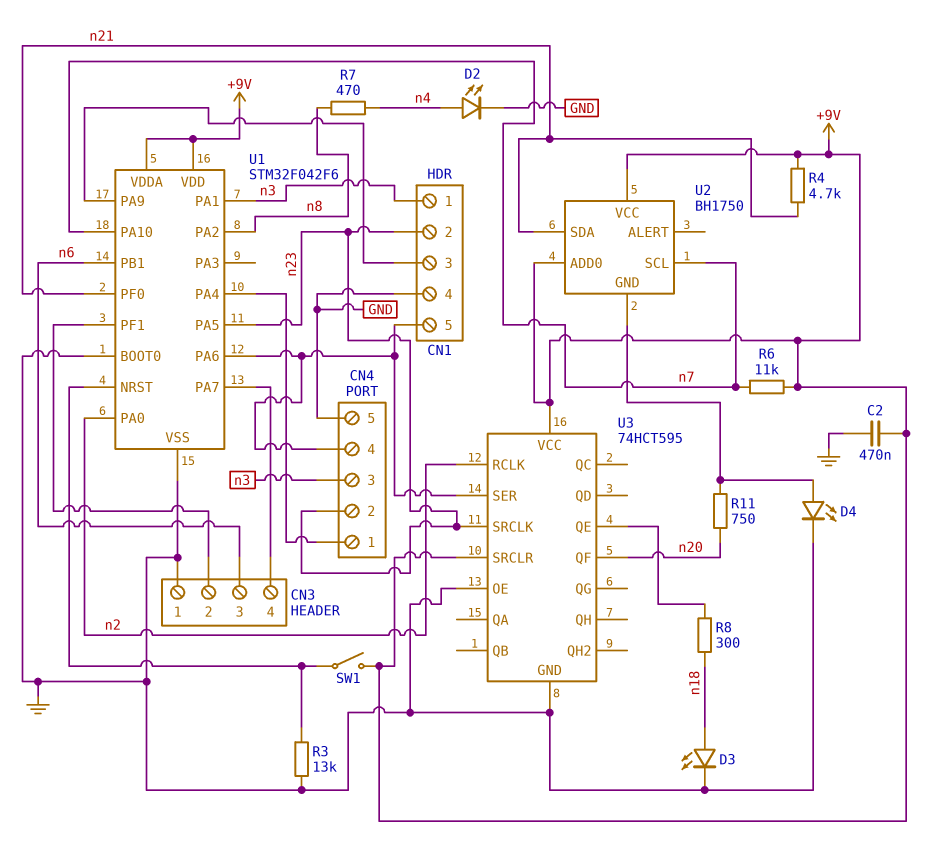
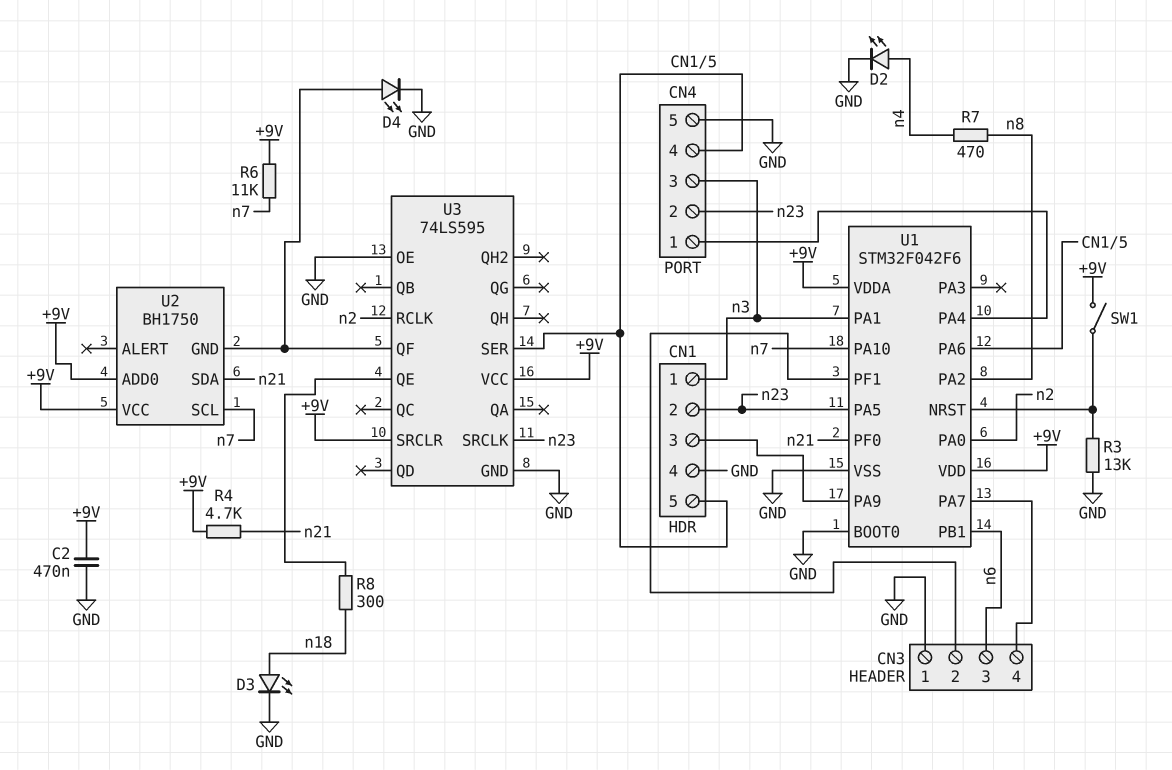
R11: 750 (U2/GND, n20) -> none
U3: 74HCT595 -> 74LS595
U3 pin QF: n20 -> U2/GND

